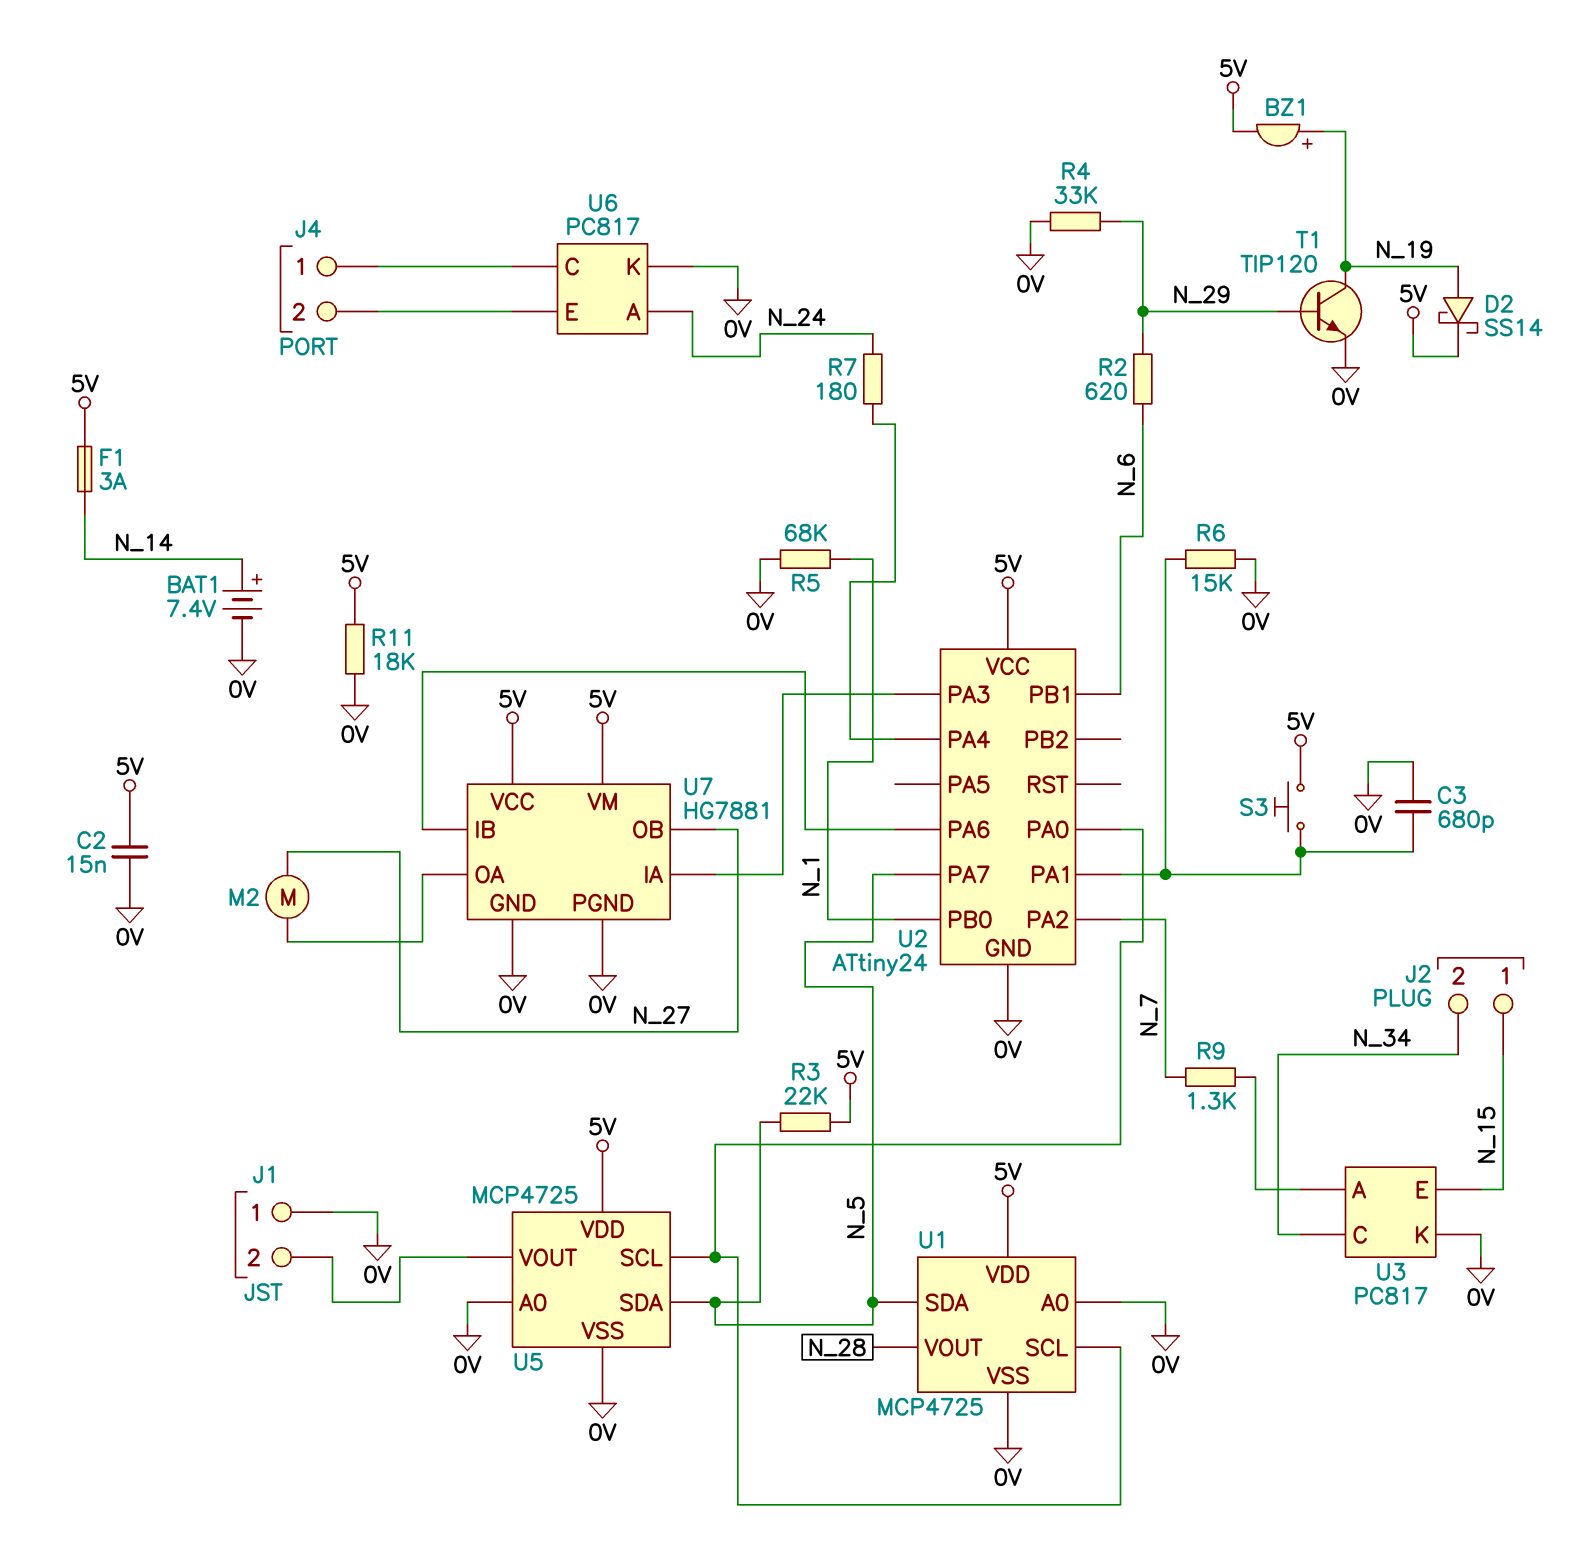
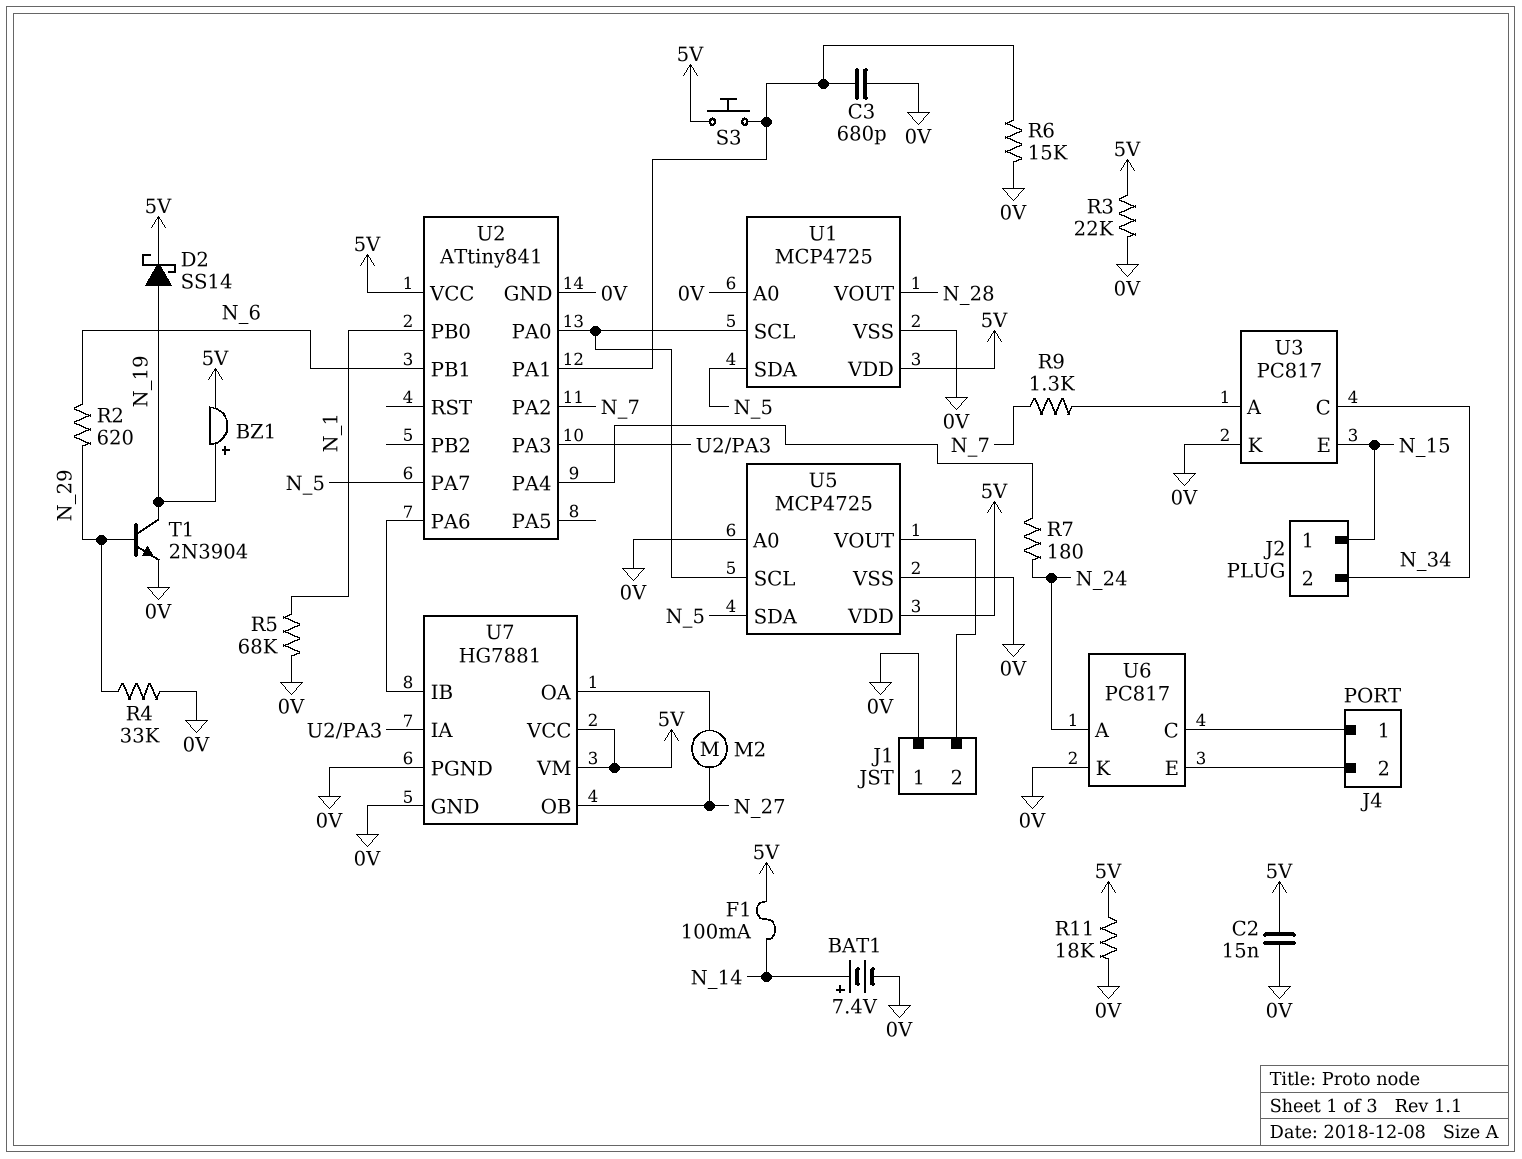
F1: 3A (5V, N_14) -> 100mA (5V, N_14)
R3: 22k (5V, N_5) -> 22k (0V, 5V)
T1: NPN TIP120 (B N_29, C N_19, E 0V) -> NPN 2N3904 (B N_29, C N_19, E 0V)
U2: ATtiny24 -> ATtiny841

